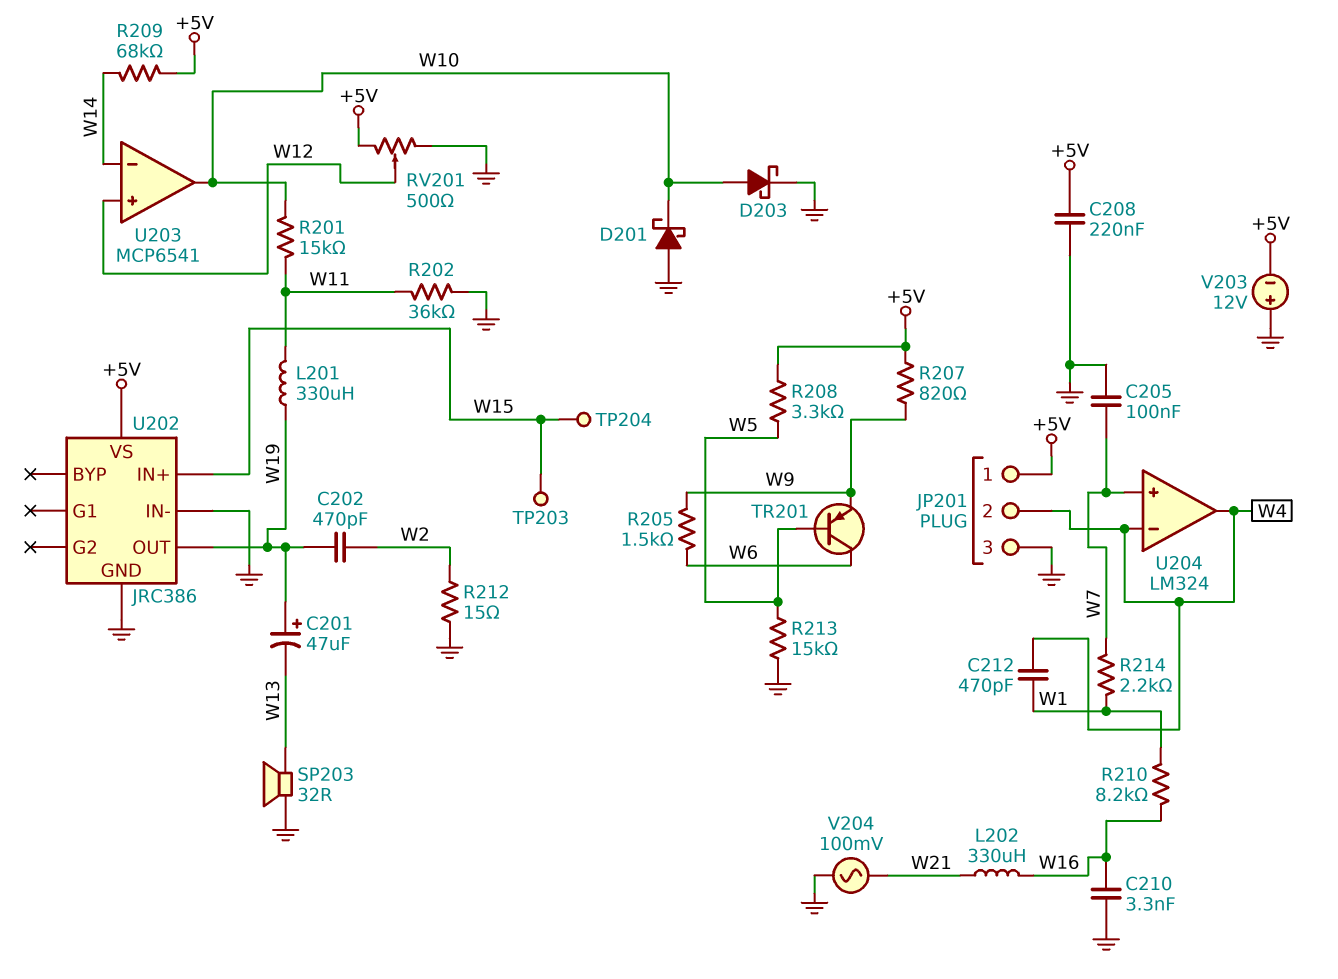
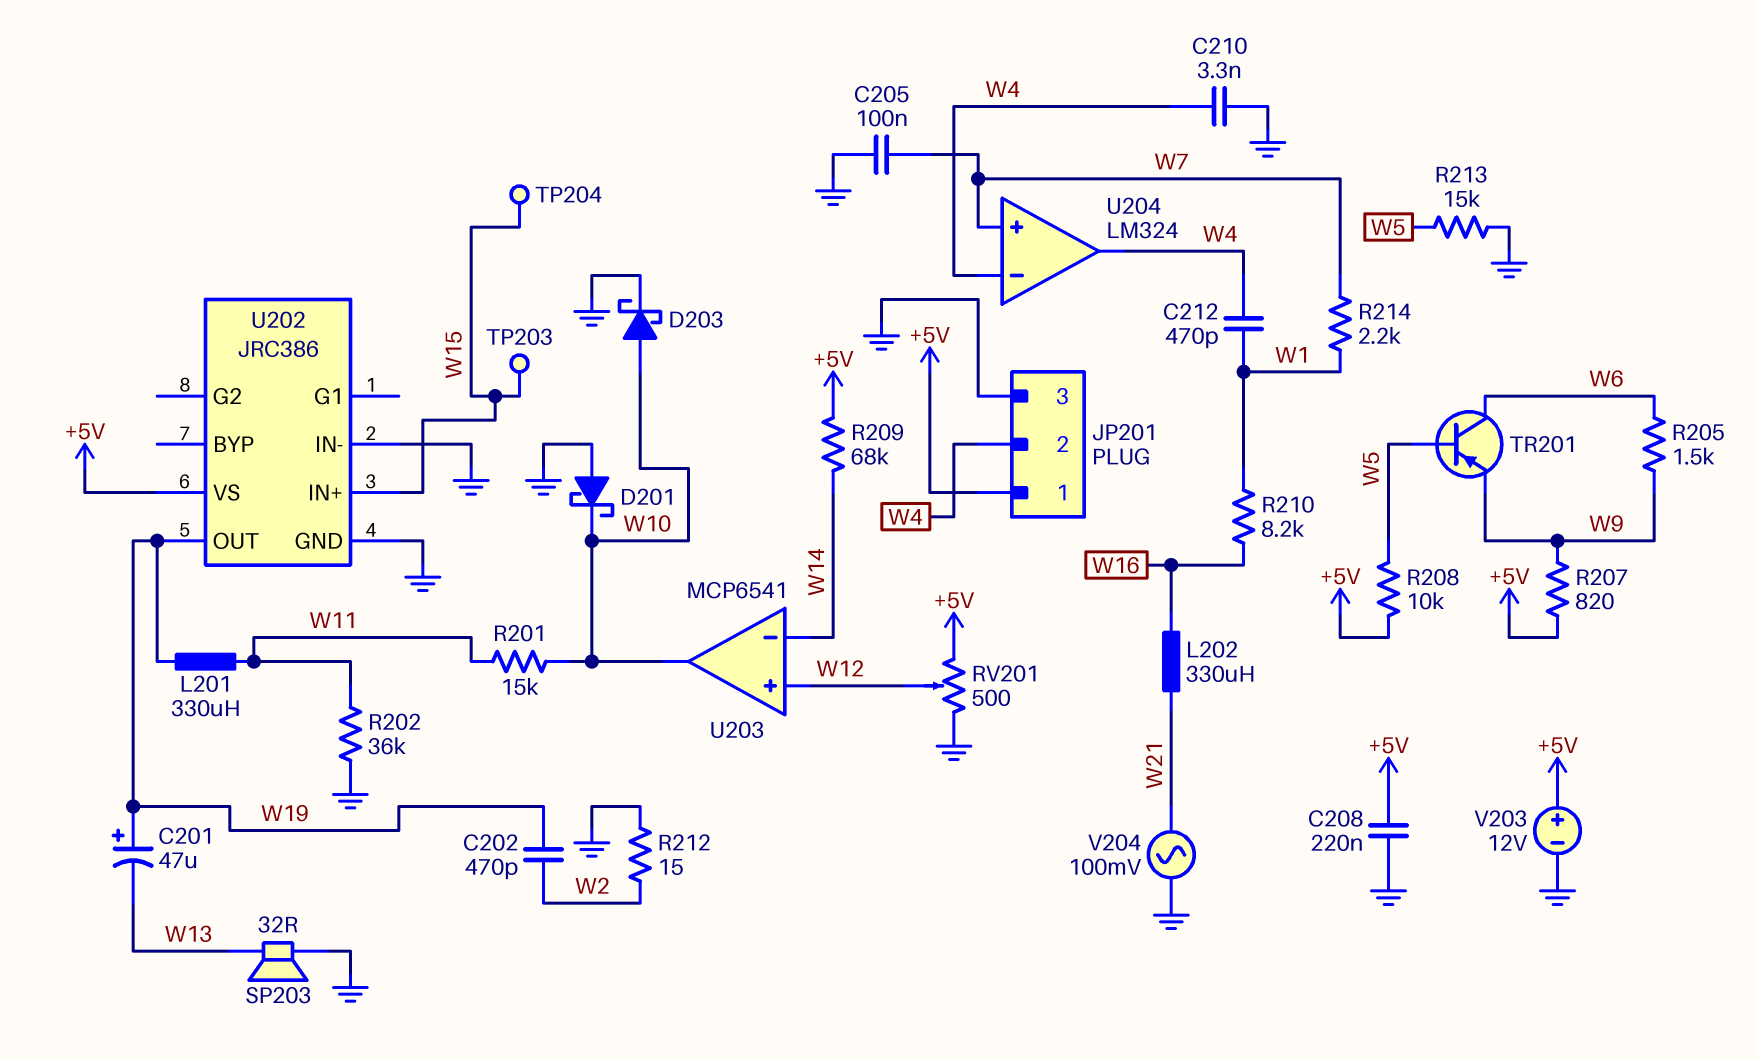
C210: 3.3nF (GND, W16) -> 3.3nF (GND, W4)
R208: 3.3k (+5V, W5) -> 10k (+5V, W5)
V203: 12V (plus GND, minus +5V) -> 12V (plus +5V, minus GND)

